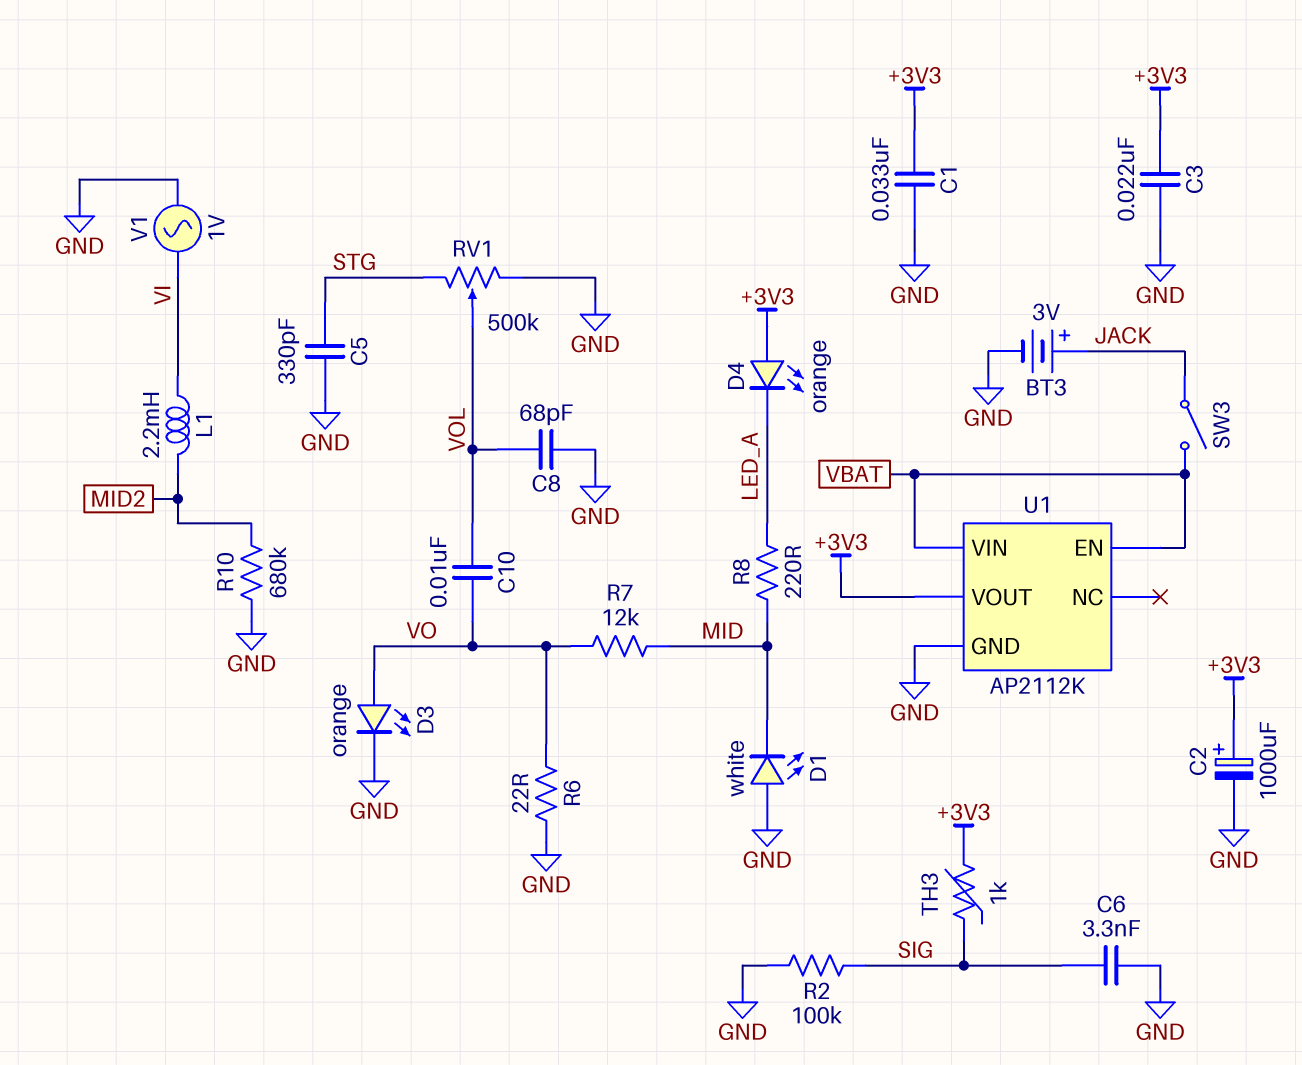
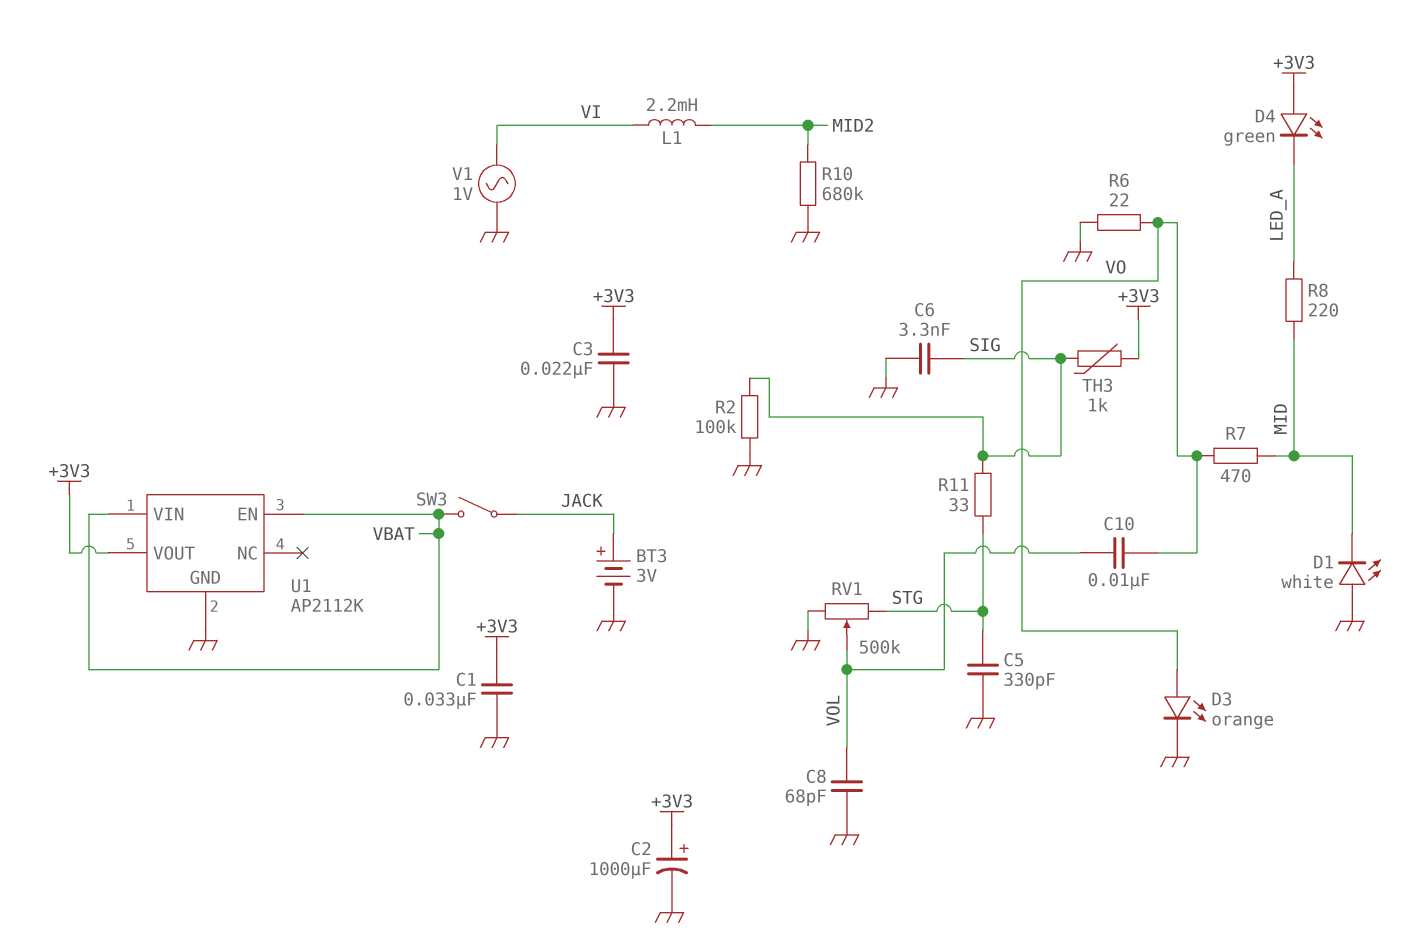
D4: LED orange (A +3V3, K LED_A) -> LED green (A +3V3, K LED_A)
R7: 12k (MID, VO) -> 470 (MID, VO)
R11: none -> 33 (SIG, STG)

